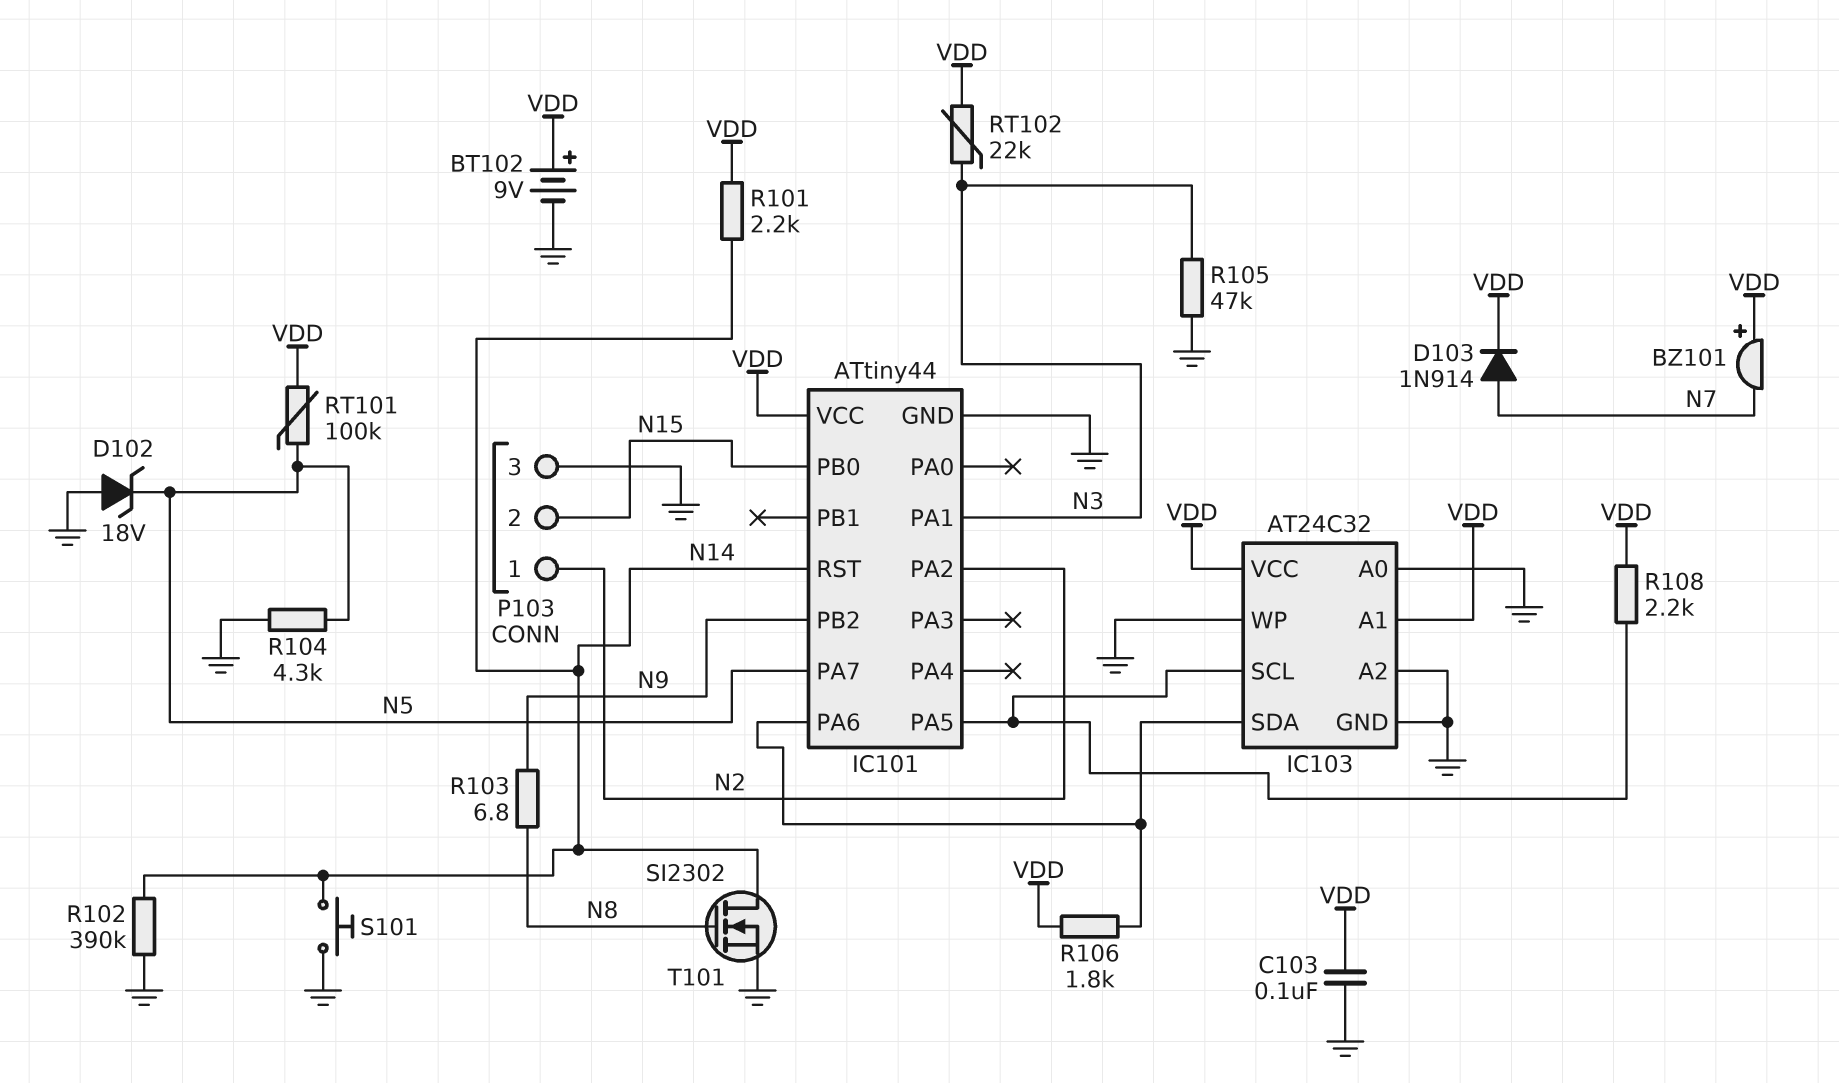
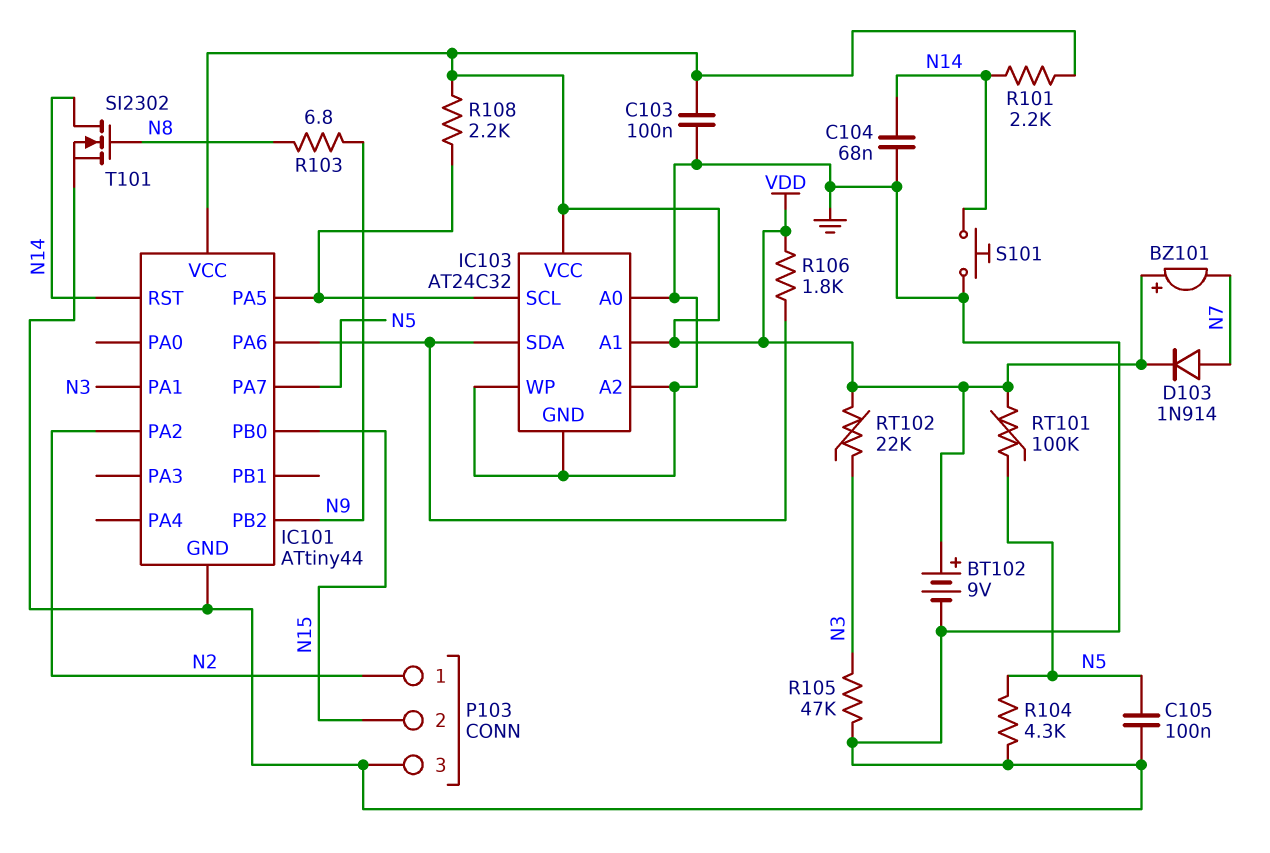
C104: none -> 68nF (GND, N14)
C105: none -> 100nF (GND, N5)
D102: zener 18V (A GND, K N5) -> none
R102: 390k (GND, N14) -> none

